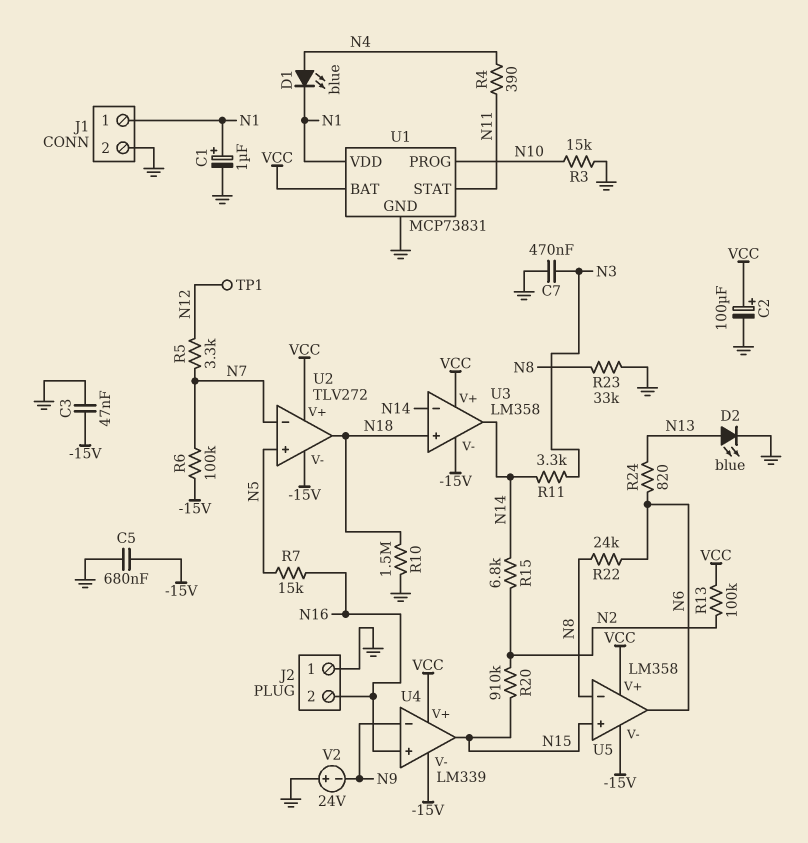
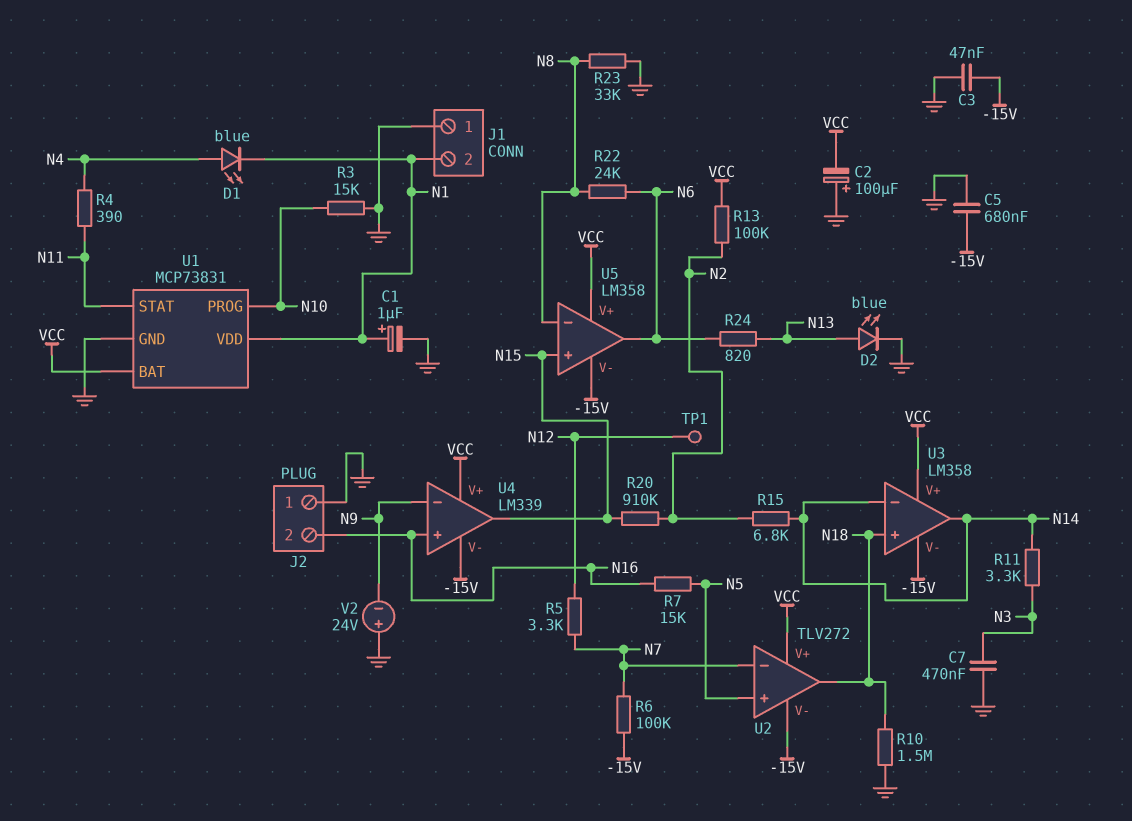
C2: 100uF (plus VCC, minus GND) -> 100uF (plus GND, minus VCC)
J1 pin 1: N1 -> GND
J1 pin 2: GND -> N1

